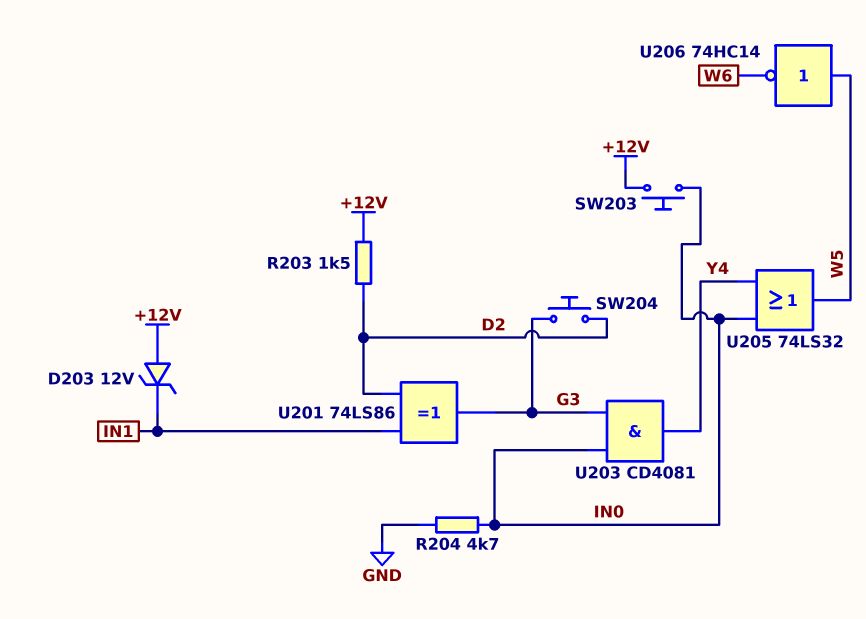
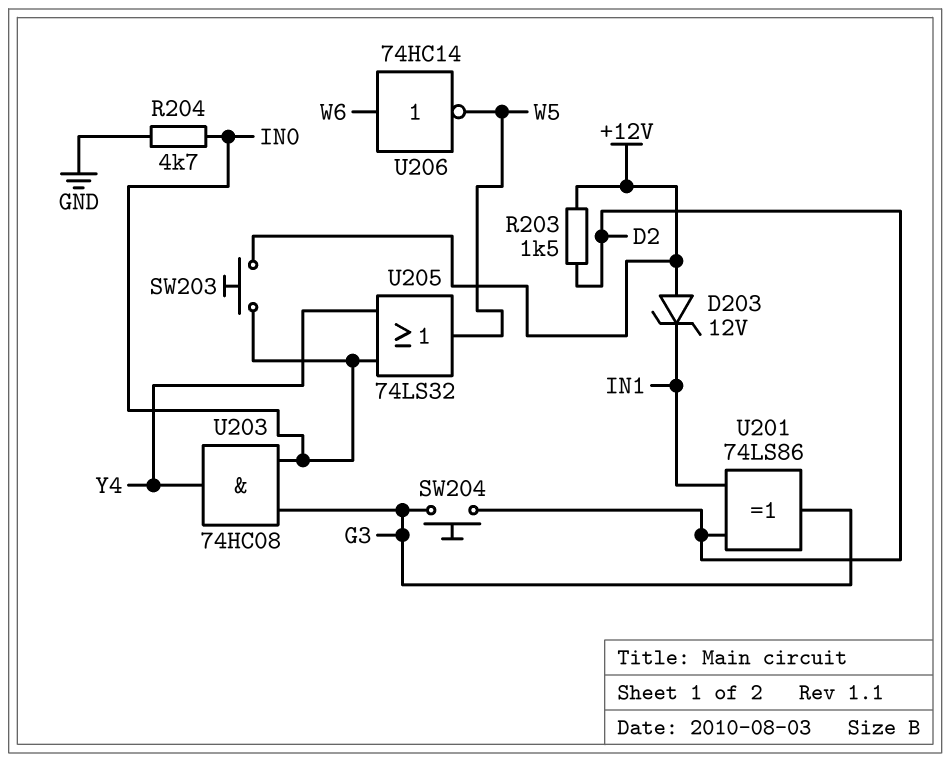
U203: AND CD4081 (in G3, in IN0, out Y4) -> AND 74HC08 (in G3, in IN0, out Y4)
U206: NOT 74HC14 (in W5, out W6) -> NOT 74HC14 (in W6, out W5)

